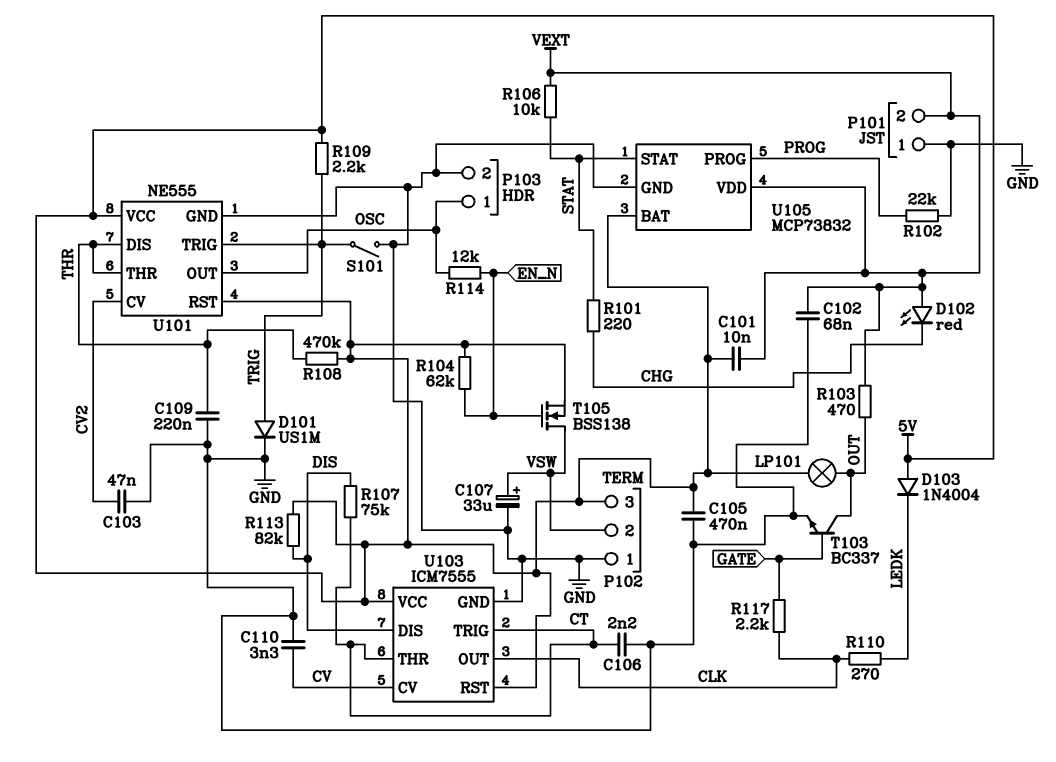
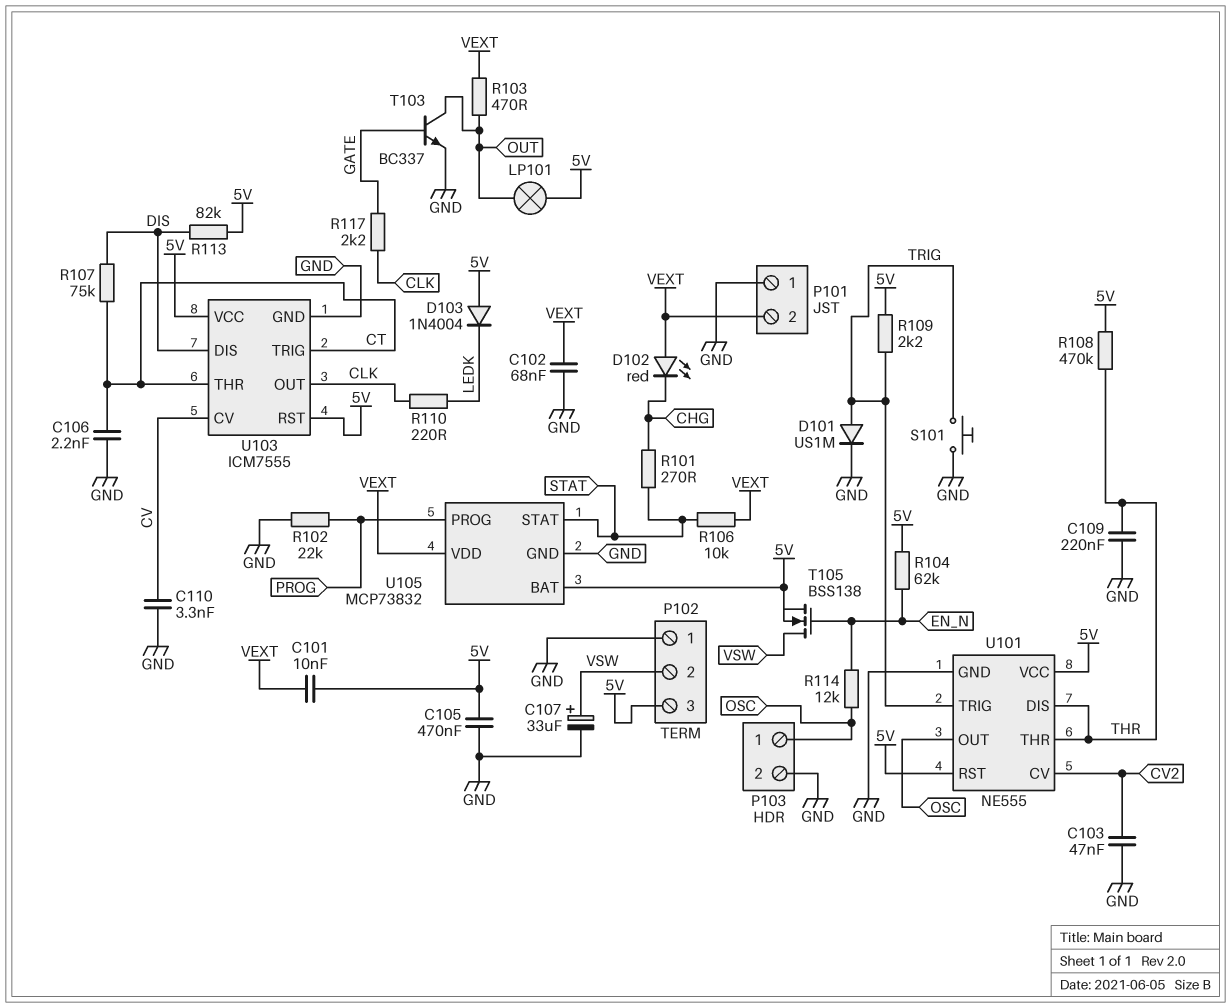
R101: 220 (CHG, STAT) -> 270 (CHG, STAT)
R110: 270 (CLK, LEDK) -> 220 (CLK, LEDK)
S101: switch (GND, TRIG) -> button (GND, TRIG)

